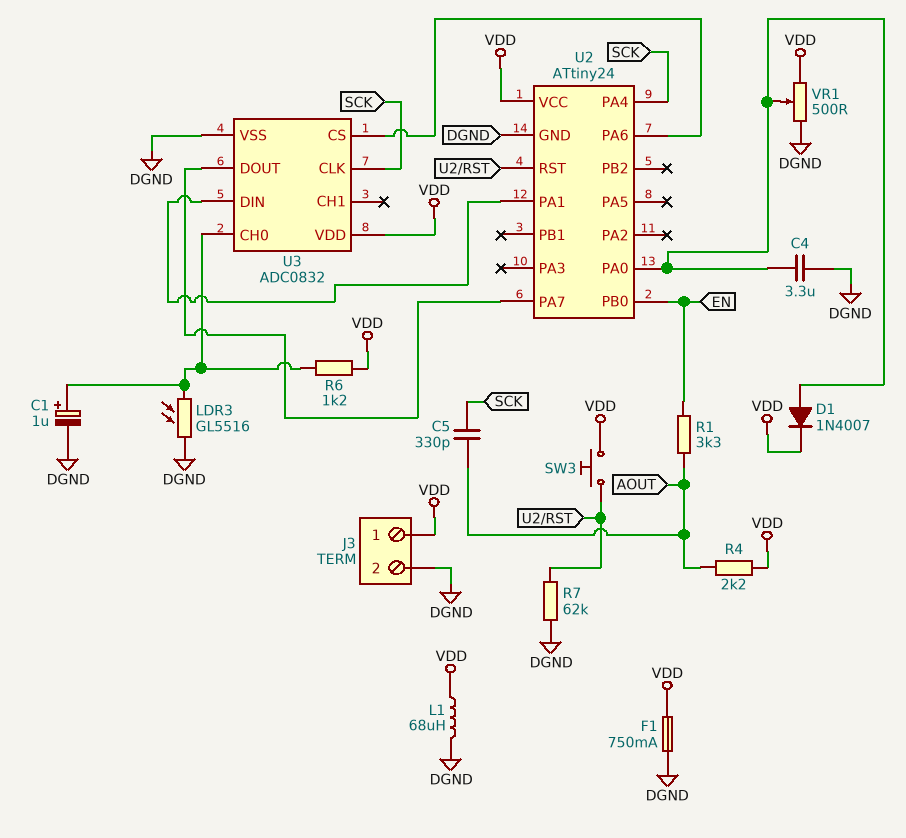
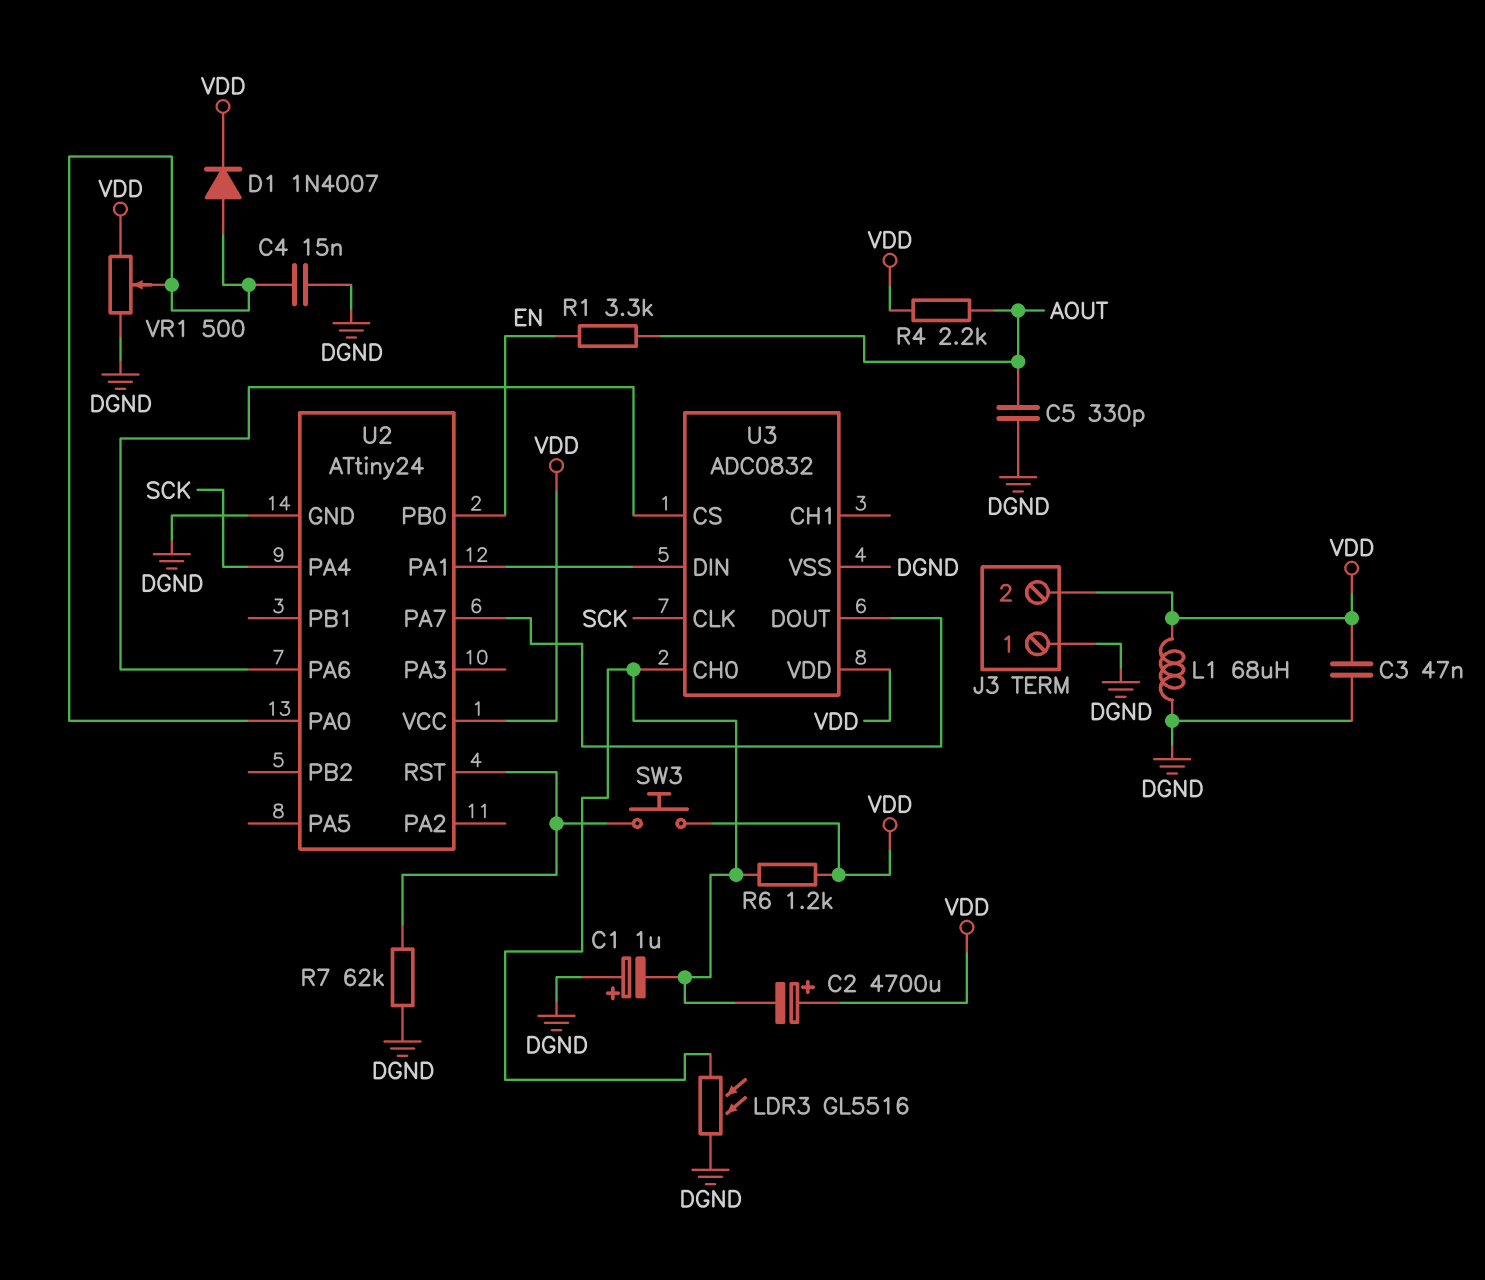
C1: 1uF (plus U3/CH0, minus DGND) -> 1uF (plus DGND, minus U3/CH0)
C2: none -> 4700uF (plus VDD, minus U3/CH0)
C3: none -> 47nF (DGND, VDD)
C4: 3.3uF (DGND, U2/PA0) -> 15nF (DGND, U2/PA0)
C5: 330pF (AOUT, SCK) -> 330pF (AOUT, DGND)
F1: 750mA (DGND, VDD) -> none
J3 pin 1: VDD -> DGND
J3 pin 2: DGND -> VDD

